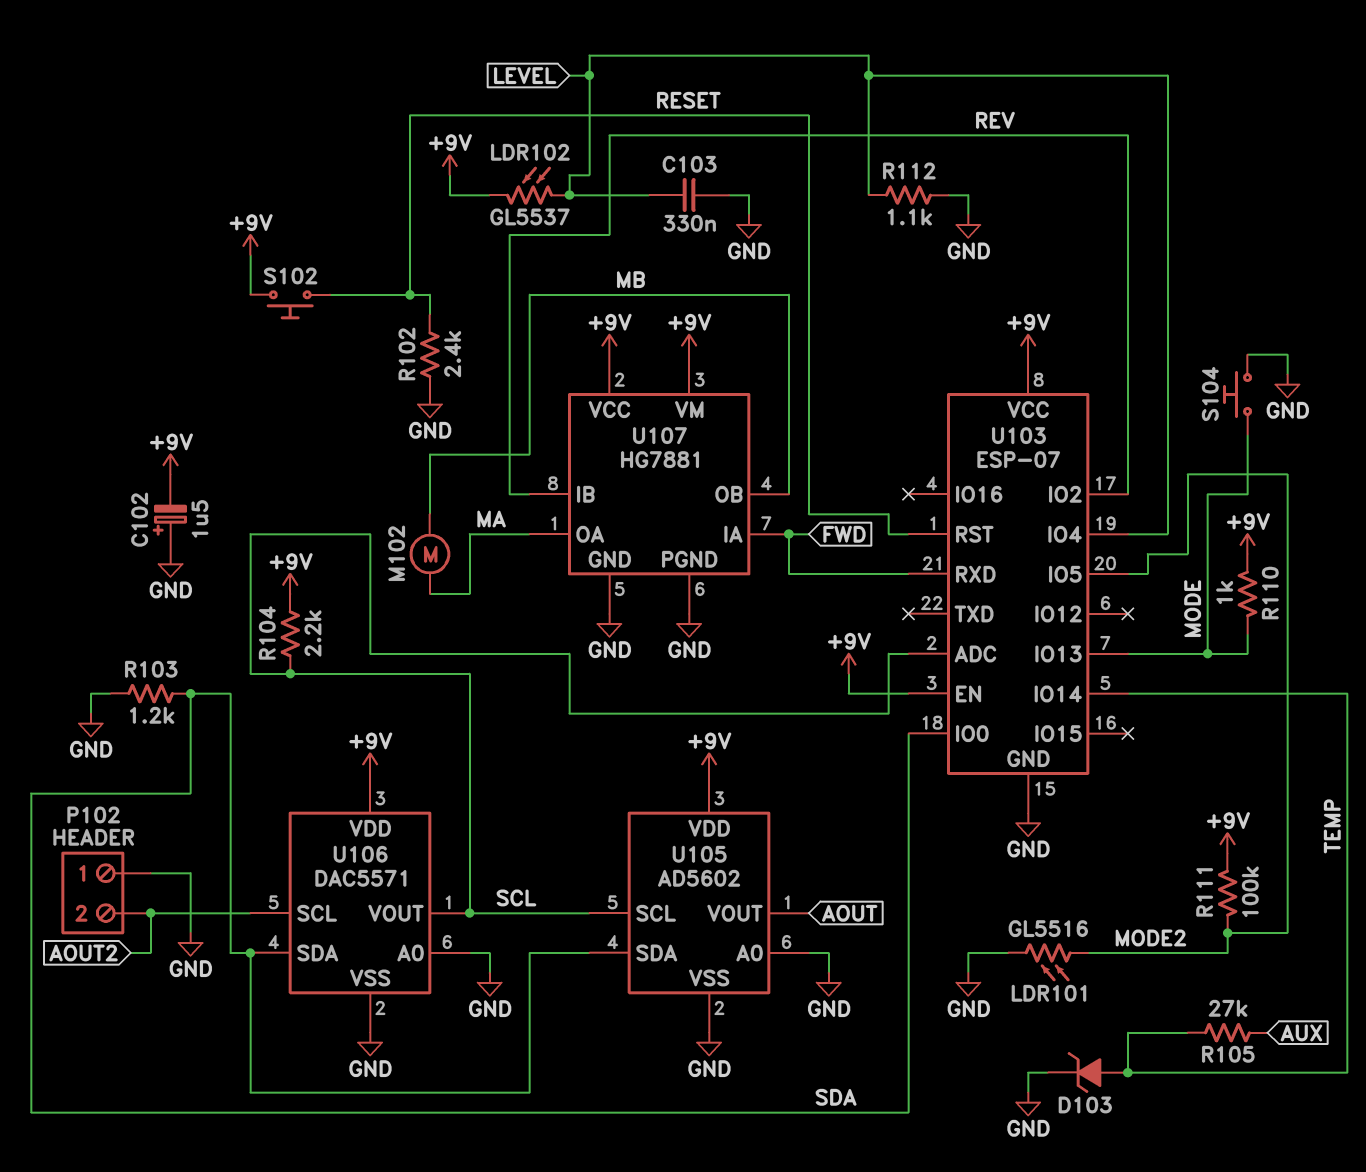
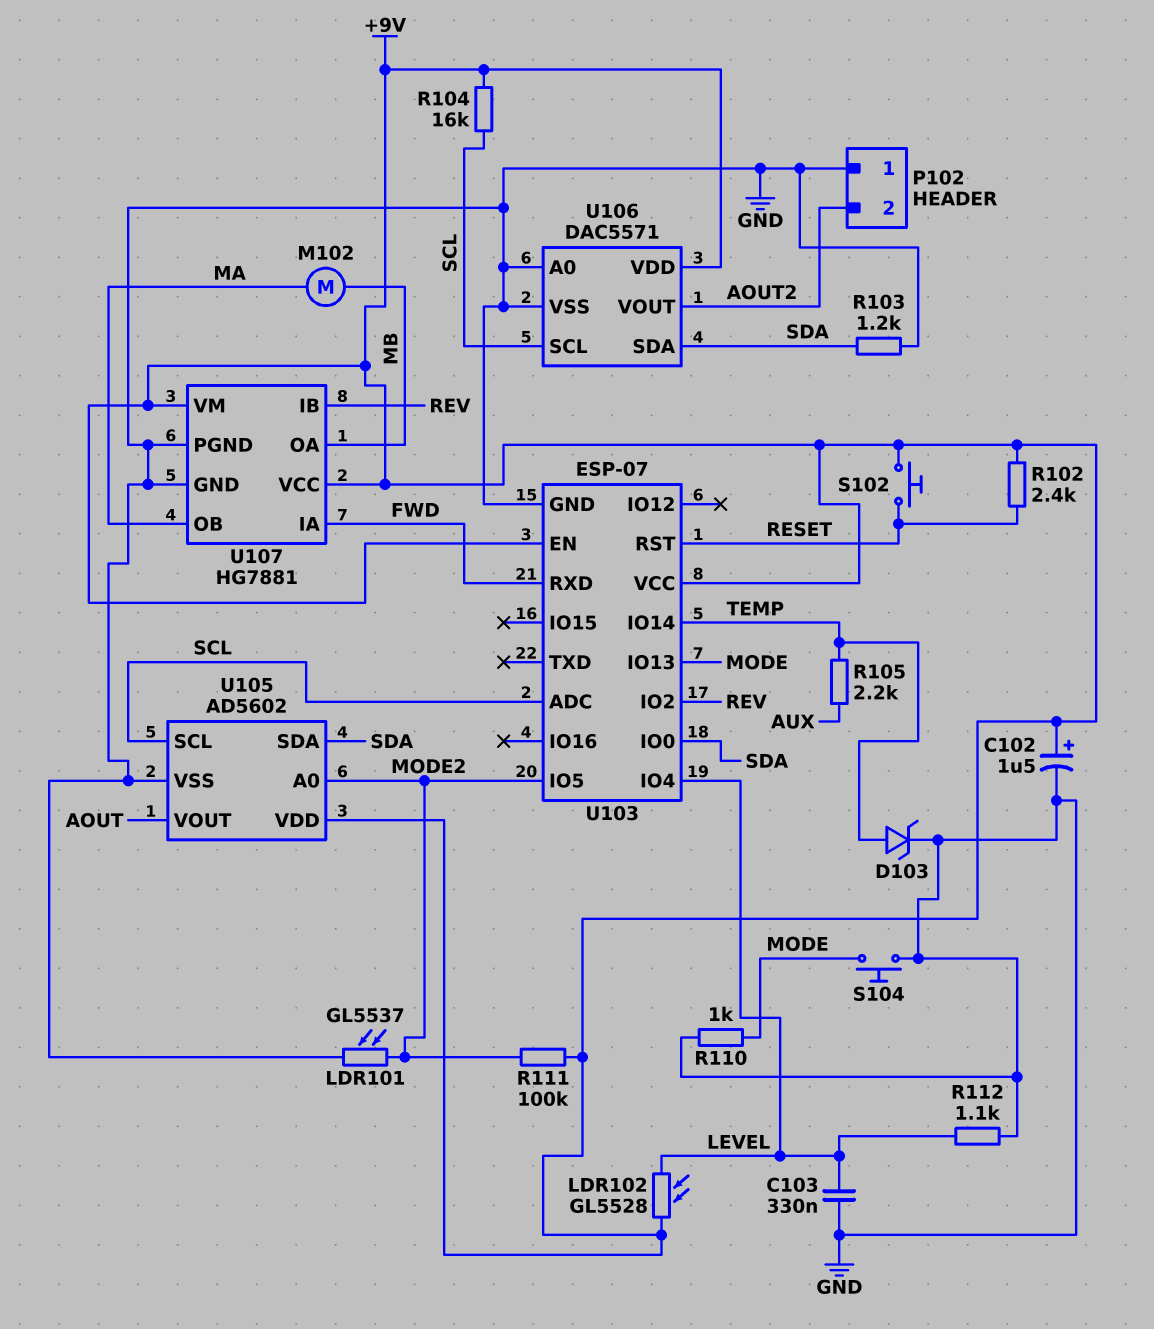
C102: 1.5uF (plus GND, minus +9V) -> 1.5uF (plus +9V, minus GND)
LDR101: GL5516 (GND, MODE2) -> GL5537 (GND, MODE2)
LDR102: GL5537 (+9V, LEVEL) -> GL5528 (+9V, LEVEL)
R102: 2.4k (GND, RESET) -> 2.4k (+9V, RESET)
R104: 2.2k (+9V, SCL) -> 16k (+9V, SCL)
R105: 27k (AUX, TEMP) -> 2.2k (AUX, TEMP)
R110: 1k (+9V, MODE) -> 1k (GND, MODE)
U105 pin A0: GND -> MODE2
U106 pin SCL: AOUT2 -> SCL
U106 pin VOUT: SCL -> AOUT2
U107 pin OA: MA -> MB
U107 pin OB: MB -> MA

